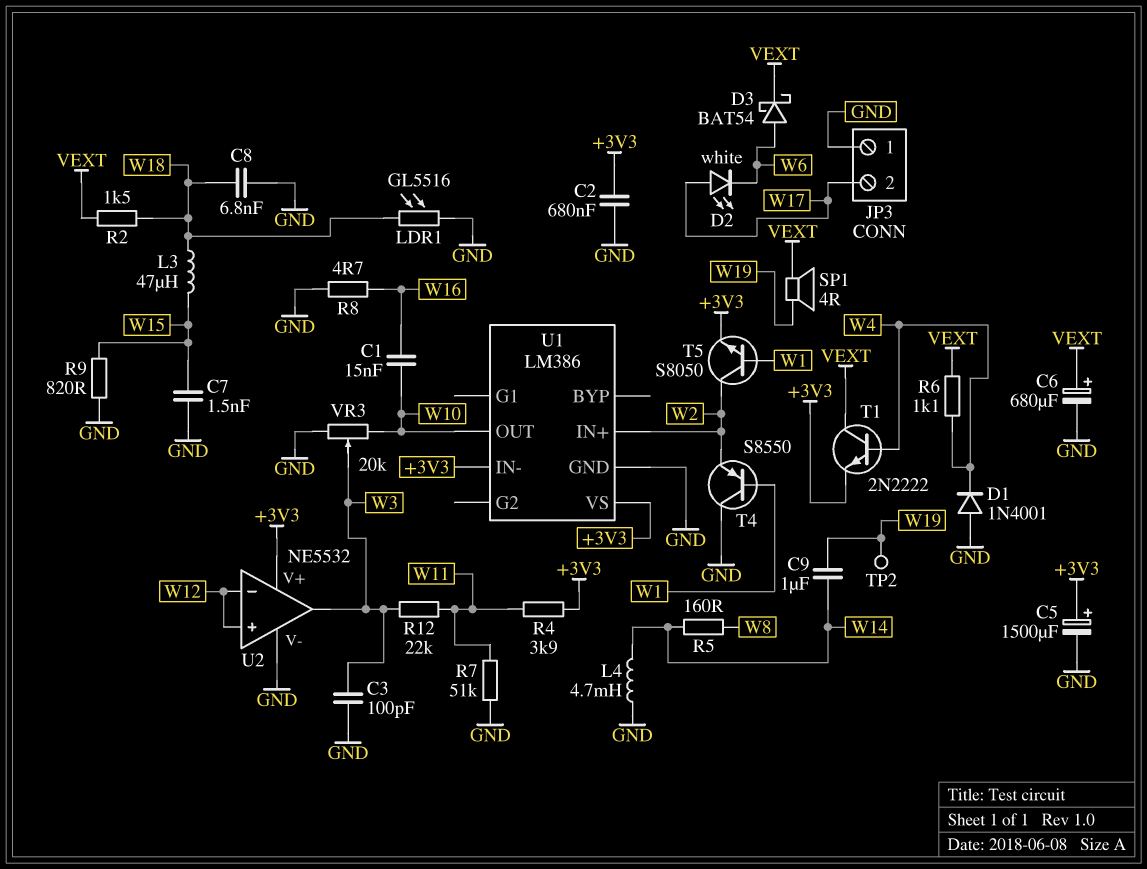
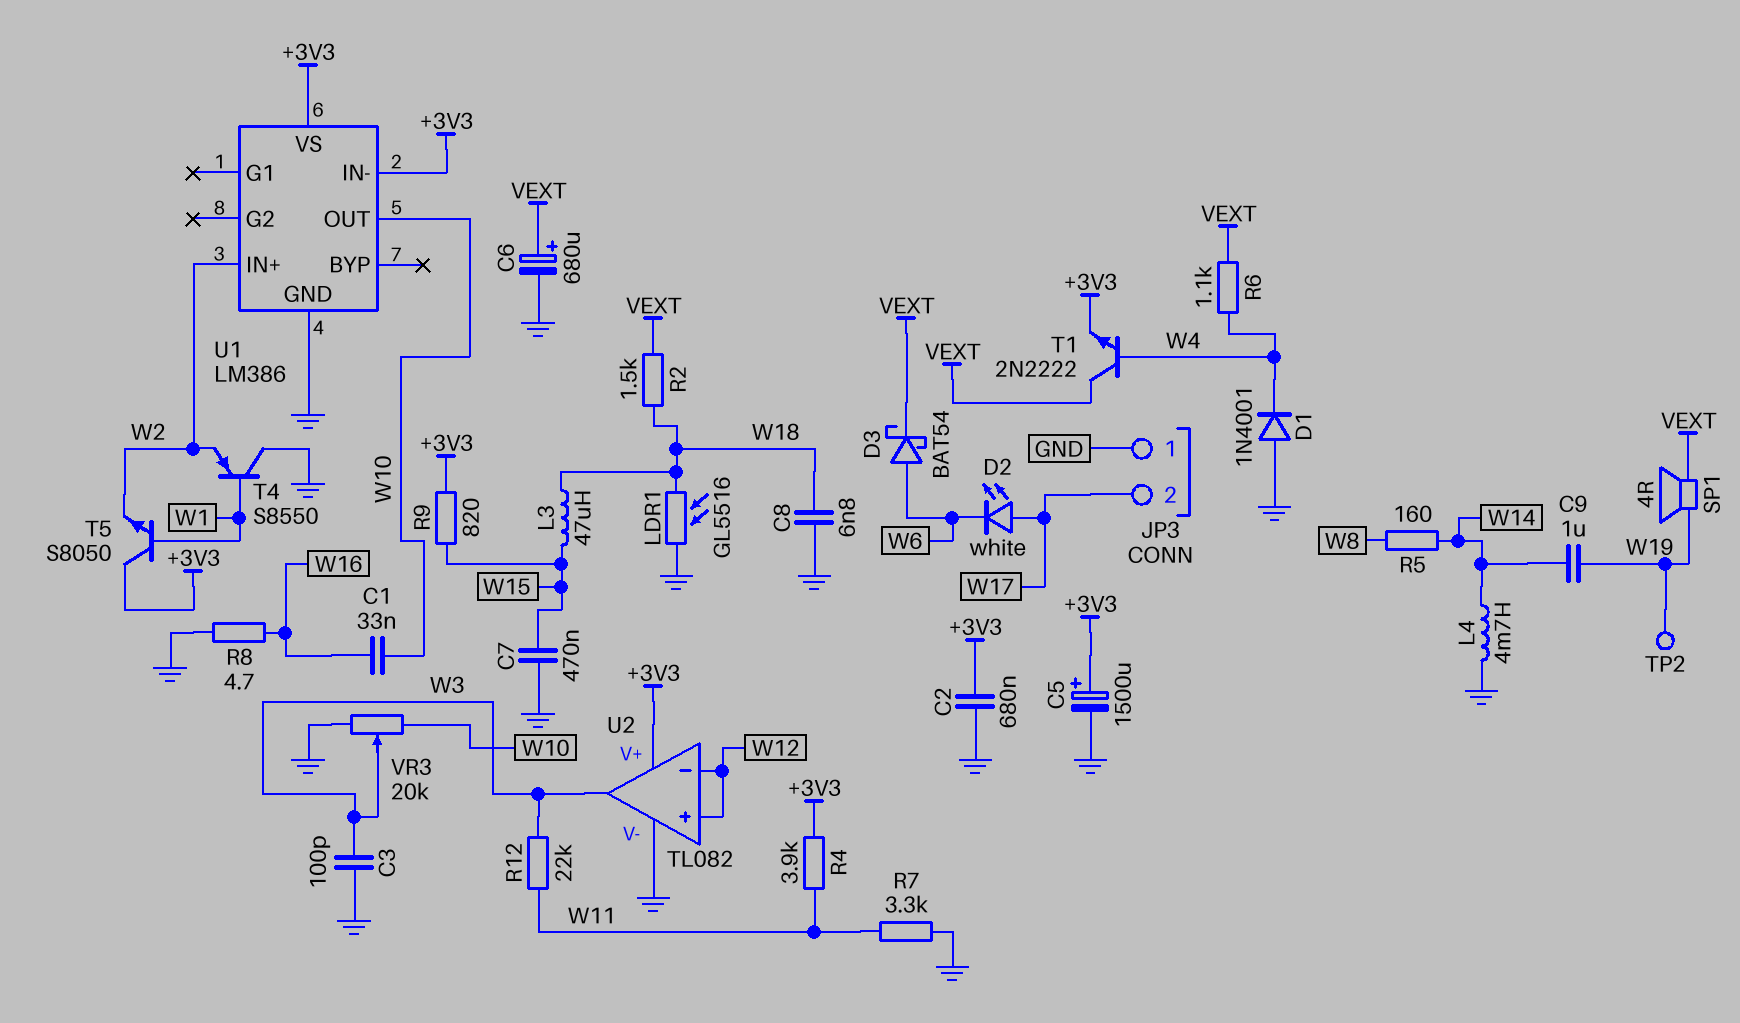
C1: 15nF (W10, W16) -> 33nF (W10, W16)
C7: 1.5nF (GND, W15) -> 470nF (GND, W15)
R7: 51k (GND, W11) -> 3.3k (GND, W11)
R9: 820 (GND, W15) -> 820 (+3V3, W15)
T5: NPN S8050 (B W1, C W2, E +3V3) -> NPN S8050 (B W1, C +3V3, E W2)
U2: NE5532 -> TL082

